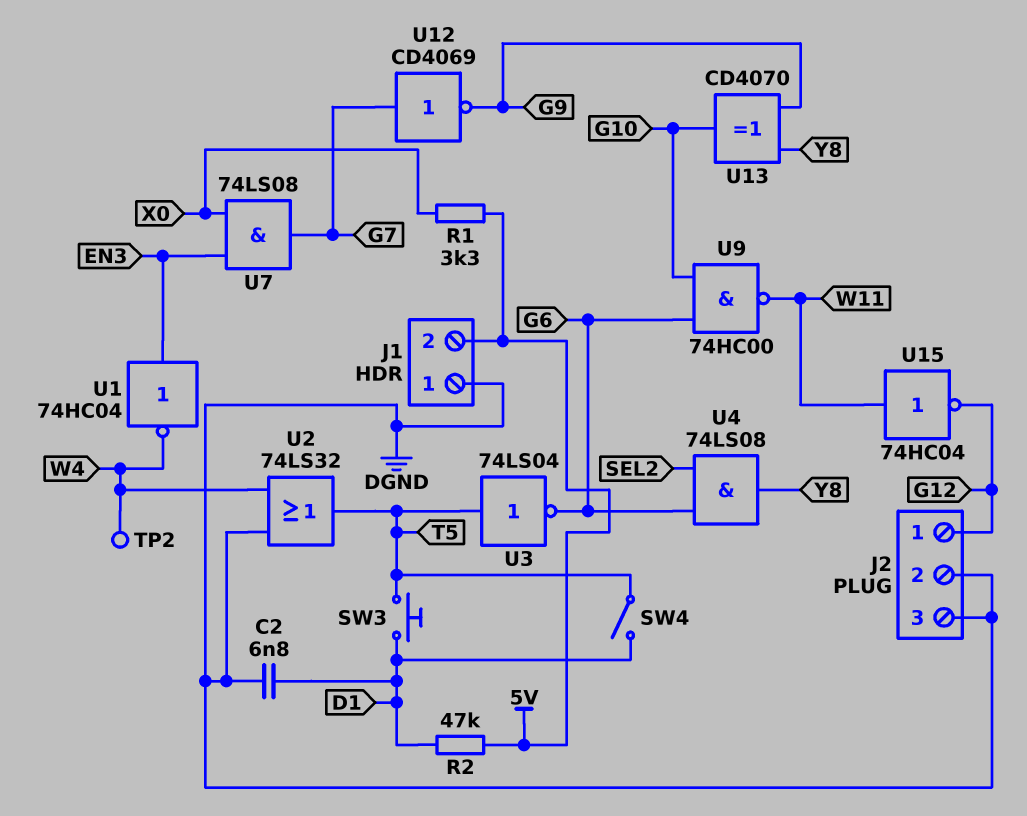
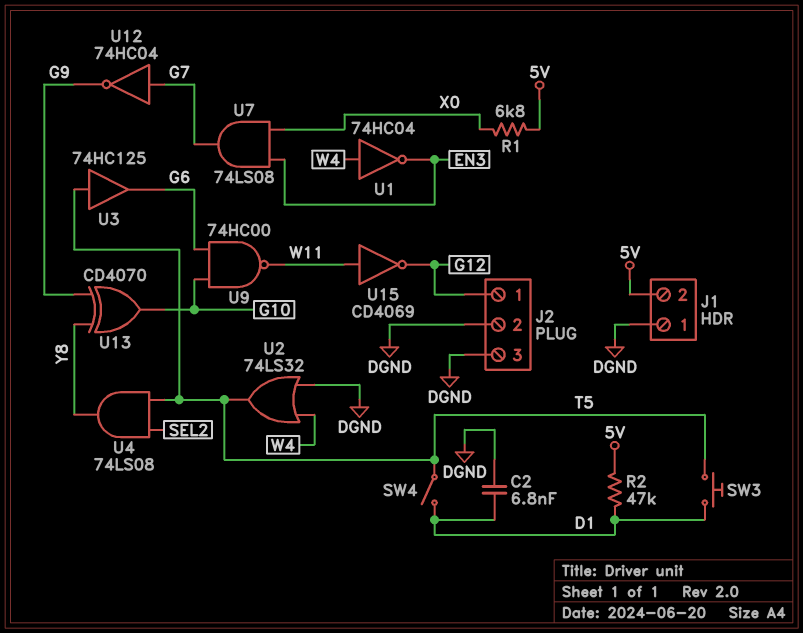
R1: 3.3k (5V, X0) -> 6.8k (5V, X0)
TP2: test point (W4) -> none
U1: NOT 74HC04 (in EN3, out W4) -> NOT 74HC04 (in W4, out EN3)
U3: NOT 74LS04 (in T5, out G6) -> buffer 74HC125 (in T5, out G6)
U4: AND 74LS08 (in G6, in SEL2, out Y8) -> AND 74LS08 (in SEL2, in T5, out Y8)
U12: NOT CD4069 (in G7, out G9) -> NOT 74HC04 (in G7, out G9)
U15: NOT 74HC04 (in W11, out G12) -> NOT CD4069 (in W11, out G12)

